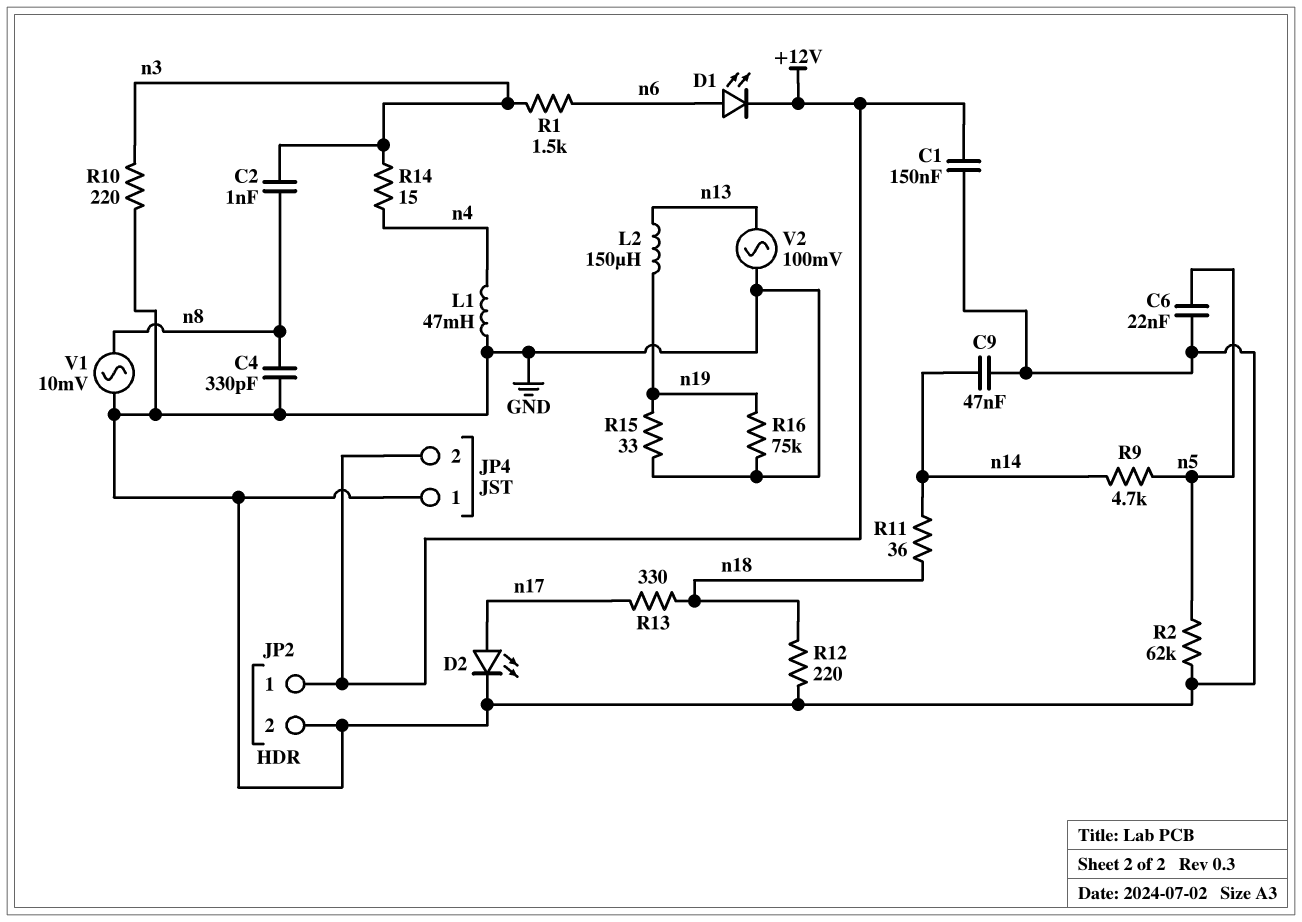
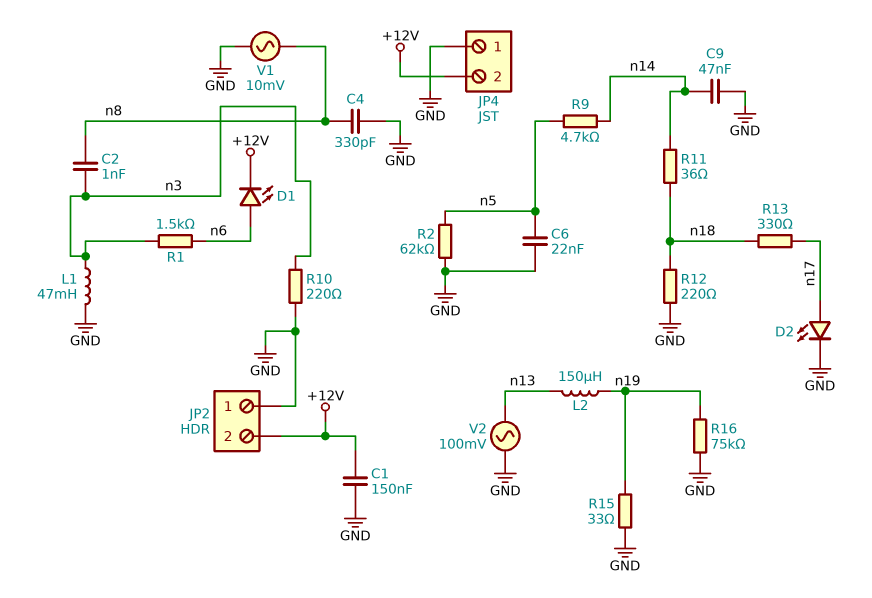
JP2 pin 1: +12V -> GND
JP2 pin 2: GND -> +12V
L1: 47mH (GND, n4) -> 47mH (GND, n3)
R14: 15 (n3, n4) -> none

